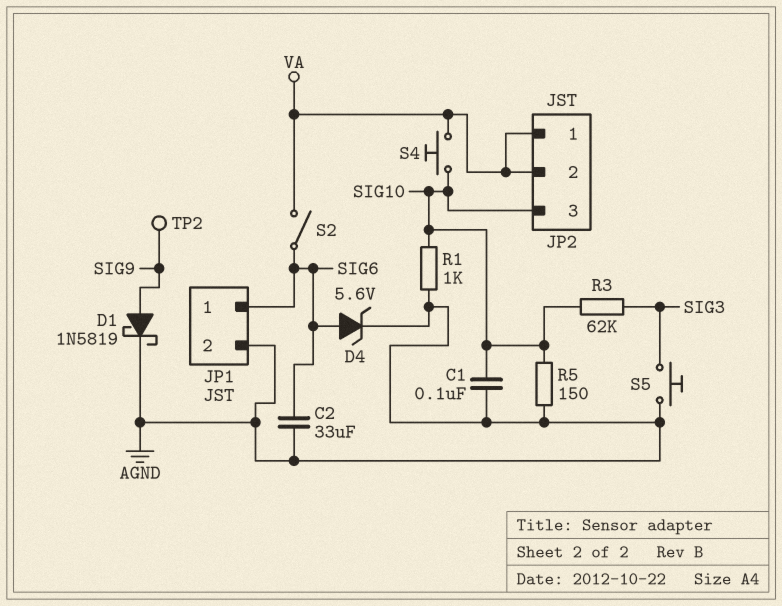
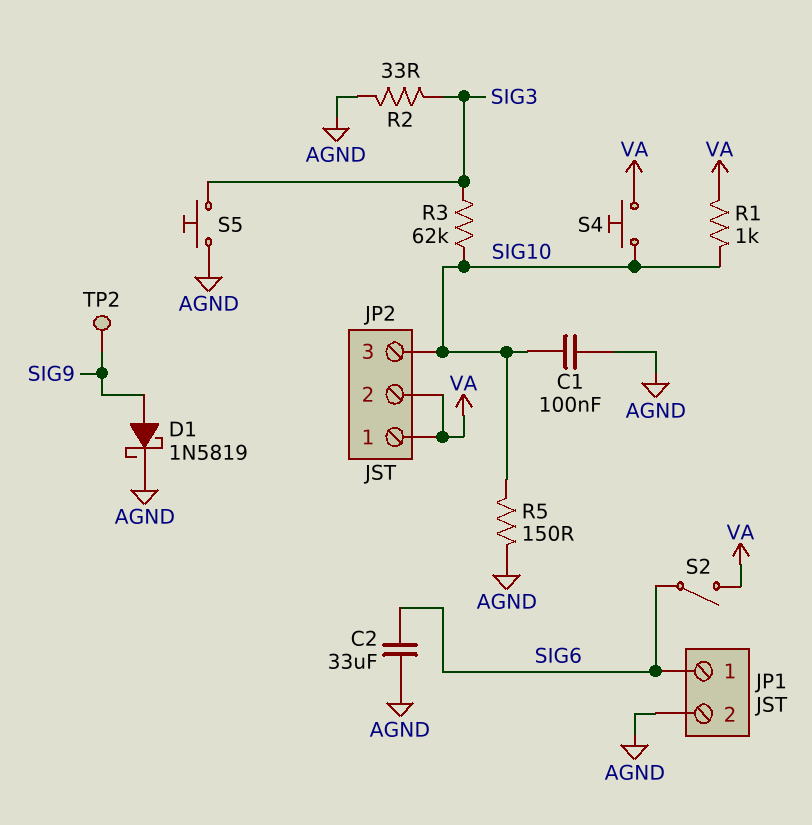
D4: zener 5.6V (A SIG6, K AGND) -> none
R1: 1k (AGND, SIG10) -> 1k (SIG10, VA)
R2: none -> 33 (AGND, SIG3)

